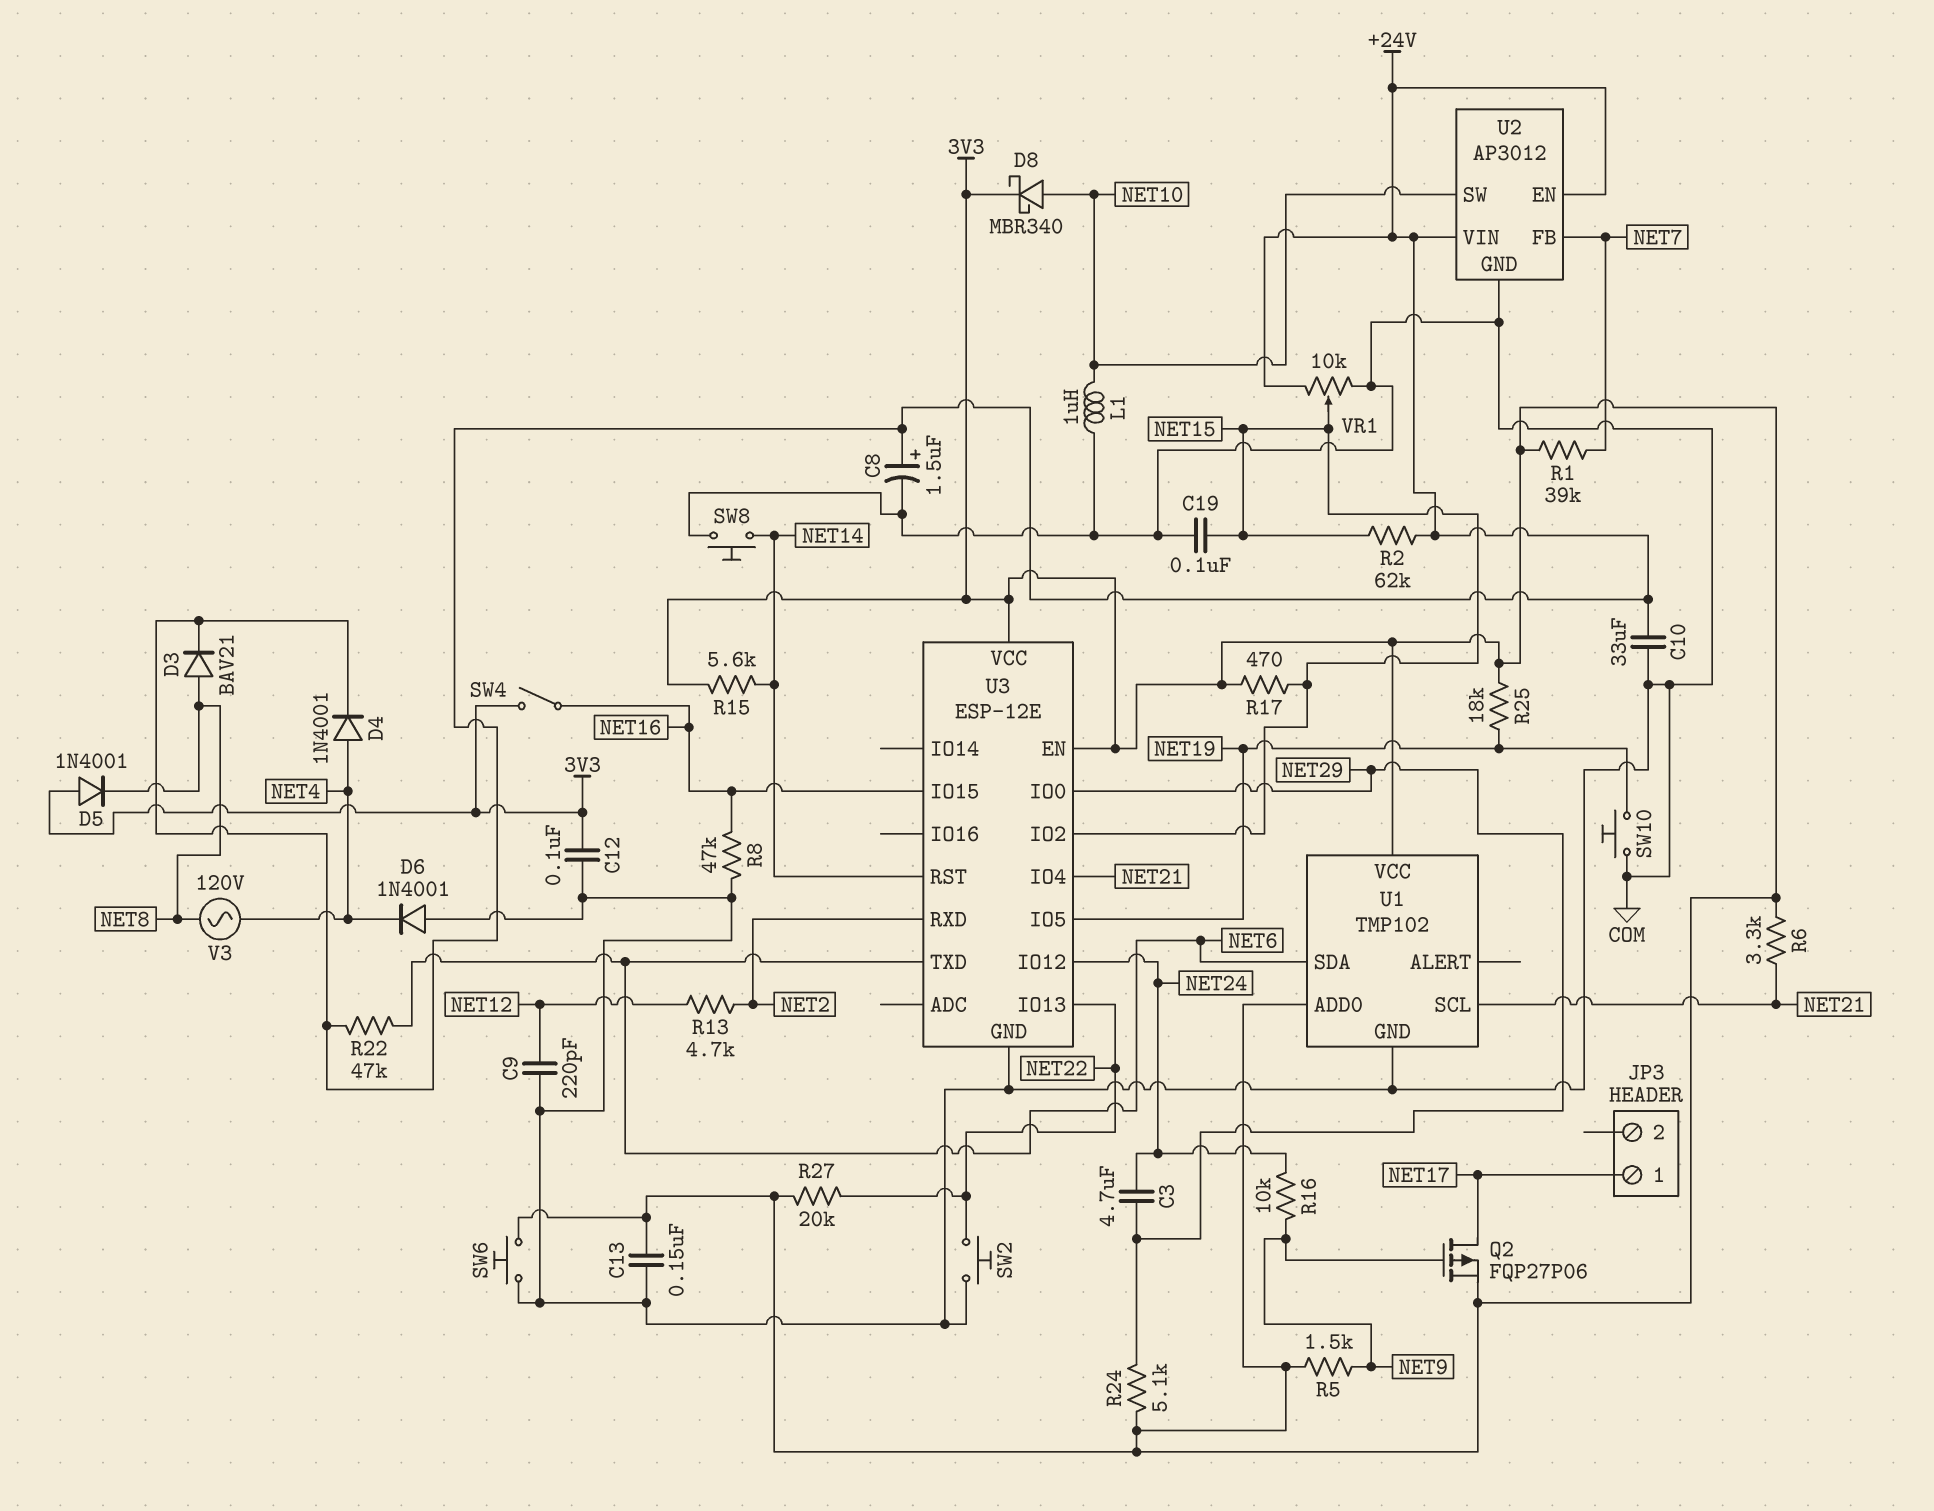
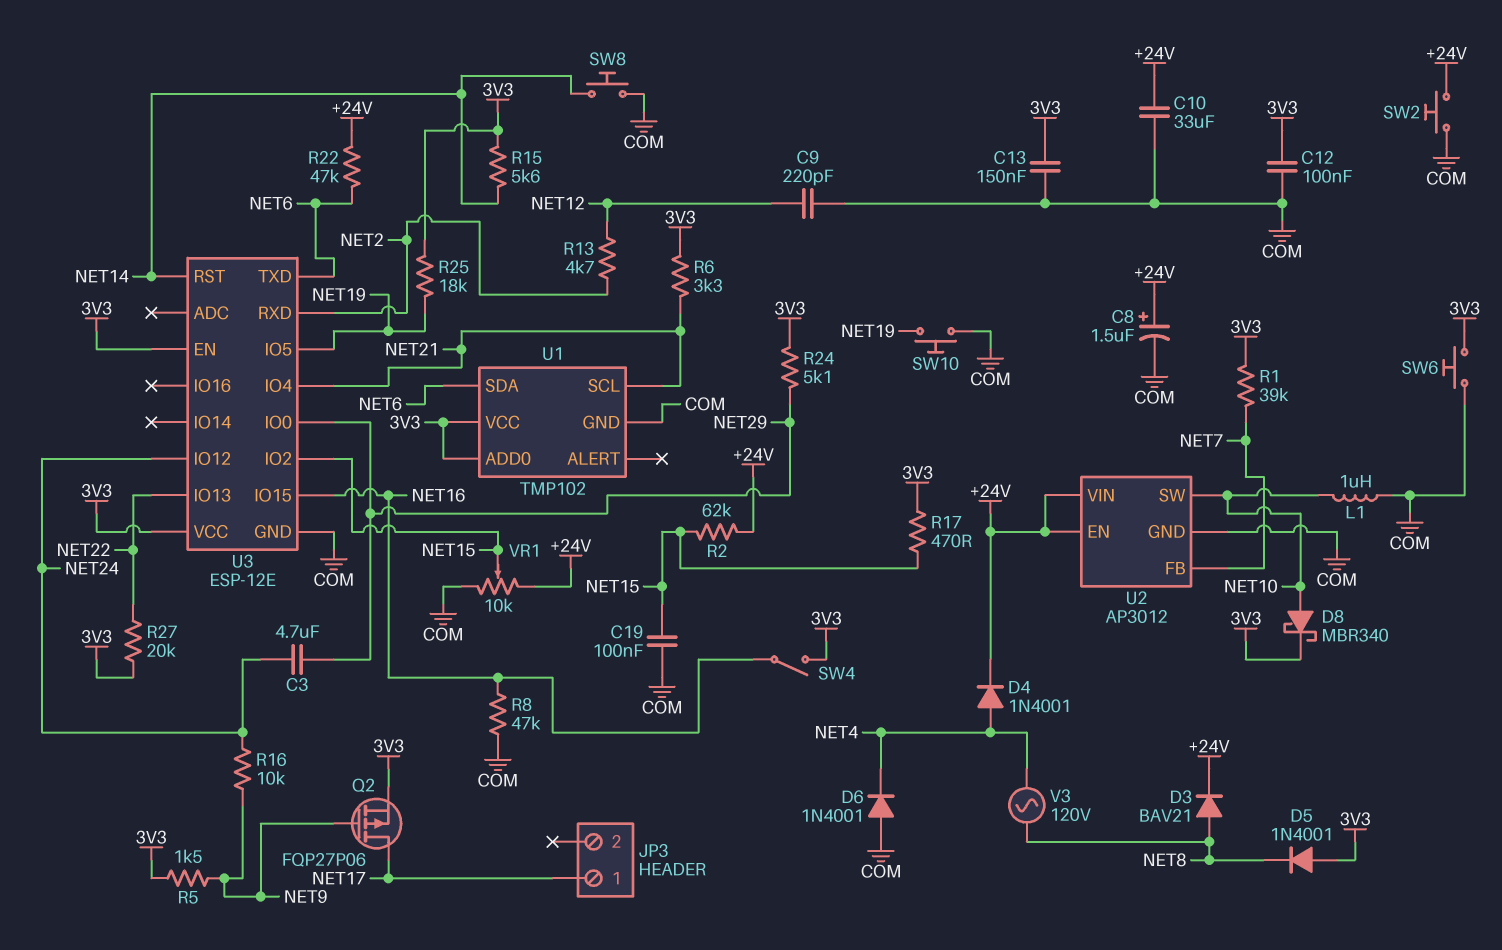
SW2: button (COM, NET22) -> button (+24V, COM)

